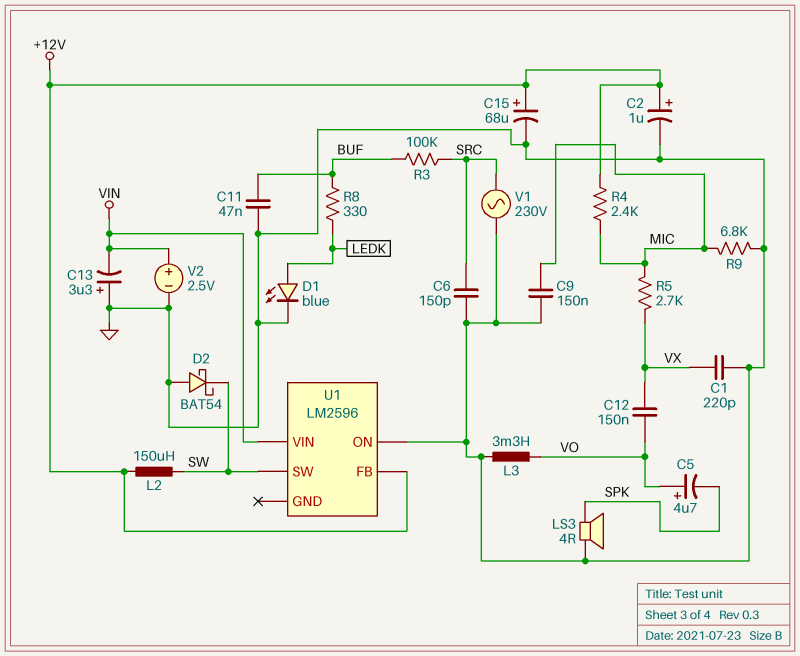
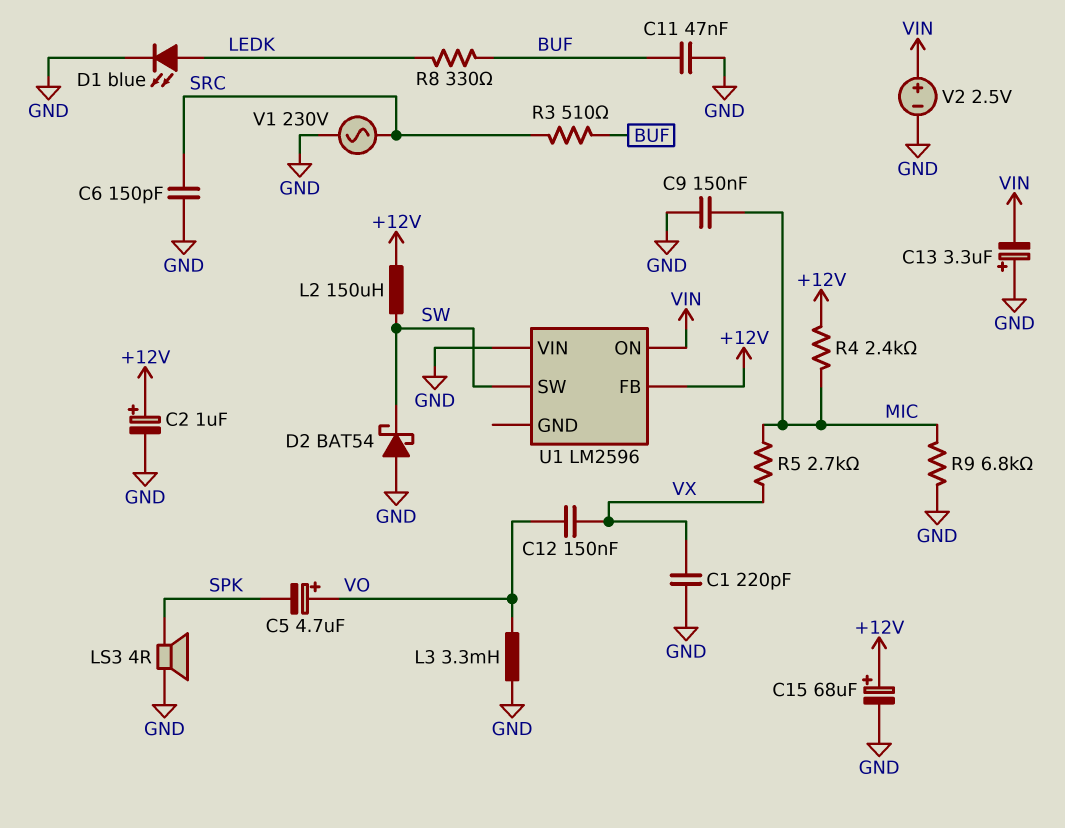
R3: 100k (BUF, SRC) -> 510 (BUF, SRC)
U1 pin ON: GND -> VIN
U1 pin VIN: VIN -> GND

